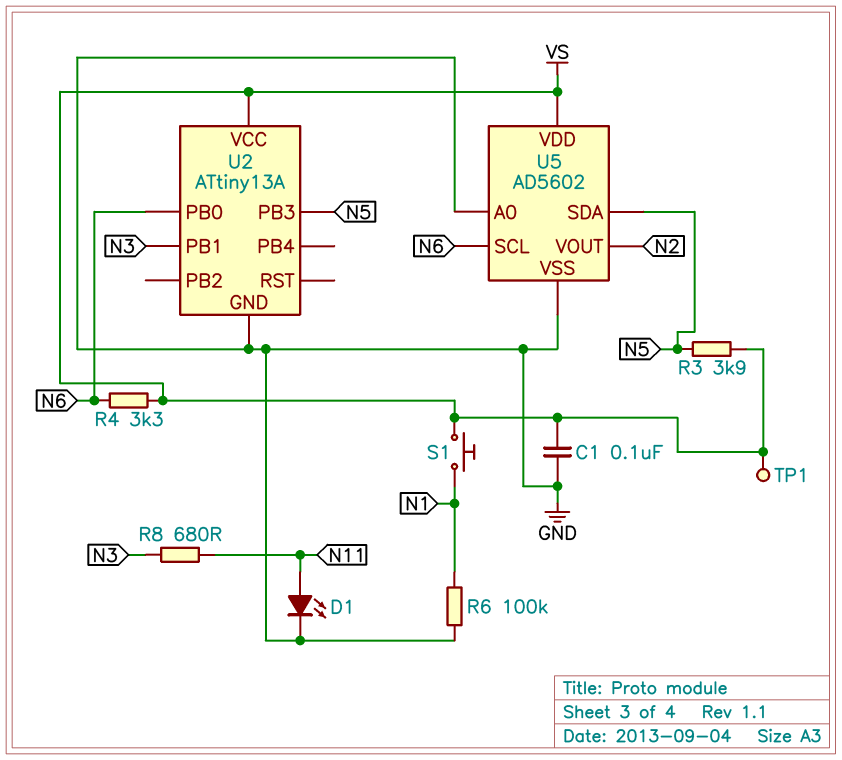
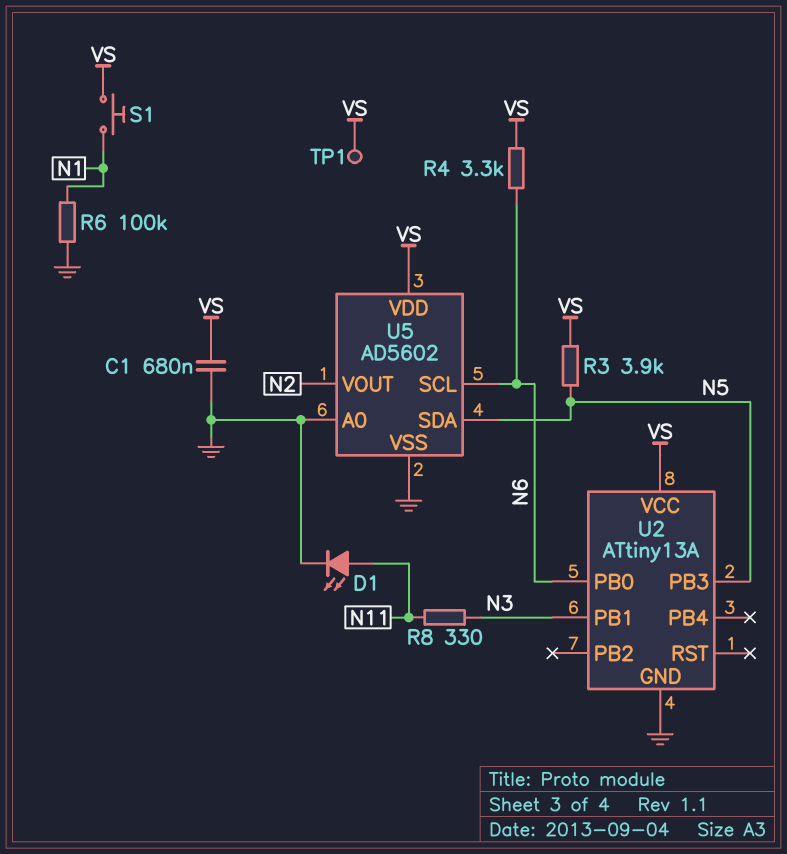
C1: 100nF (GND, VS) -> 680nF (GND, VS)
R8: 680 (N3, N11) -> 330 (N3, N11)

